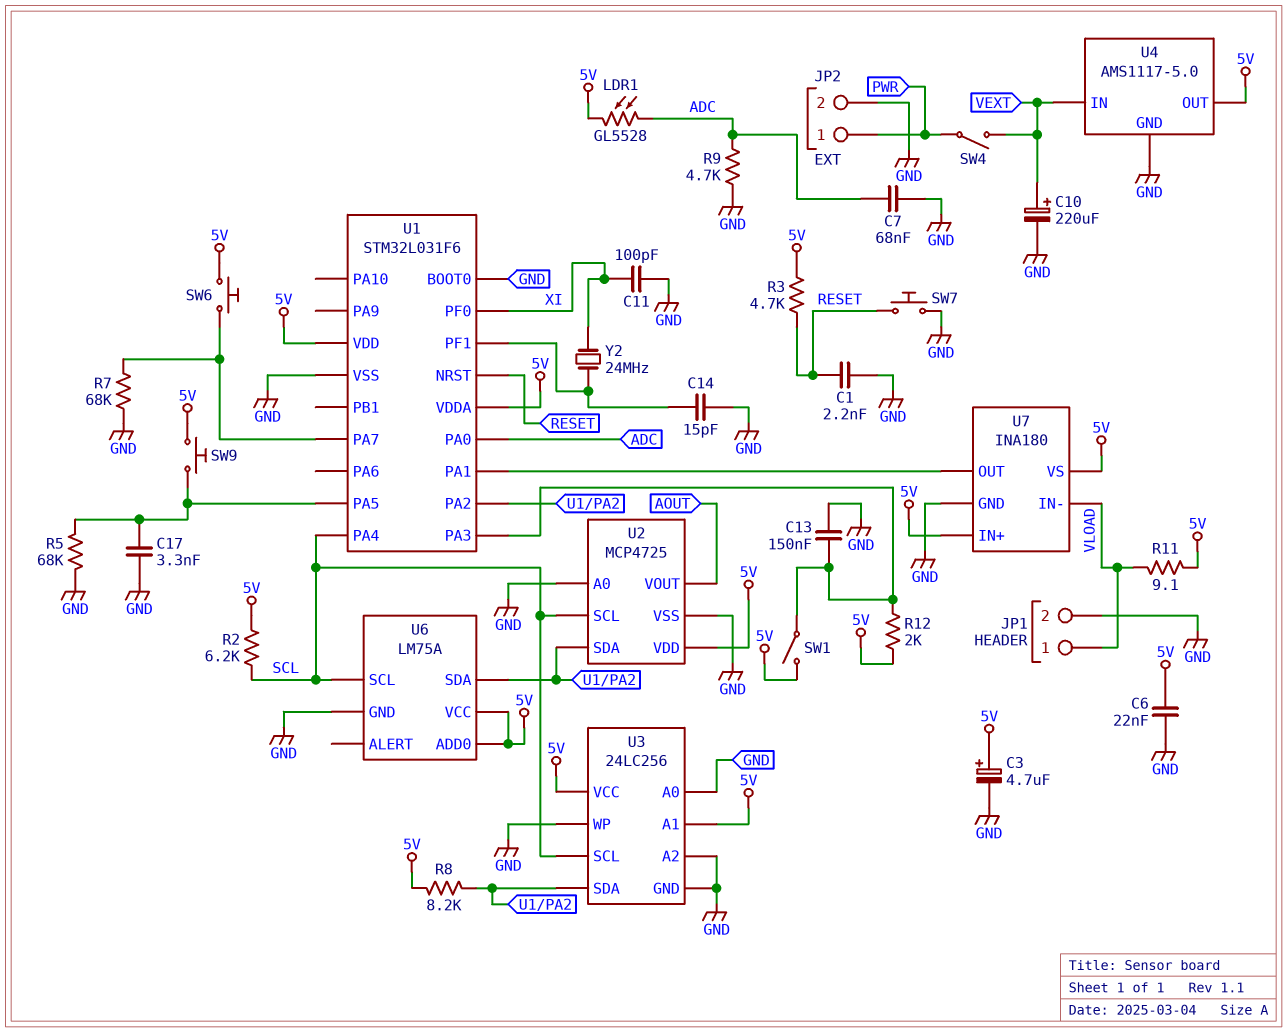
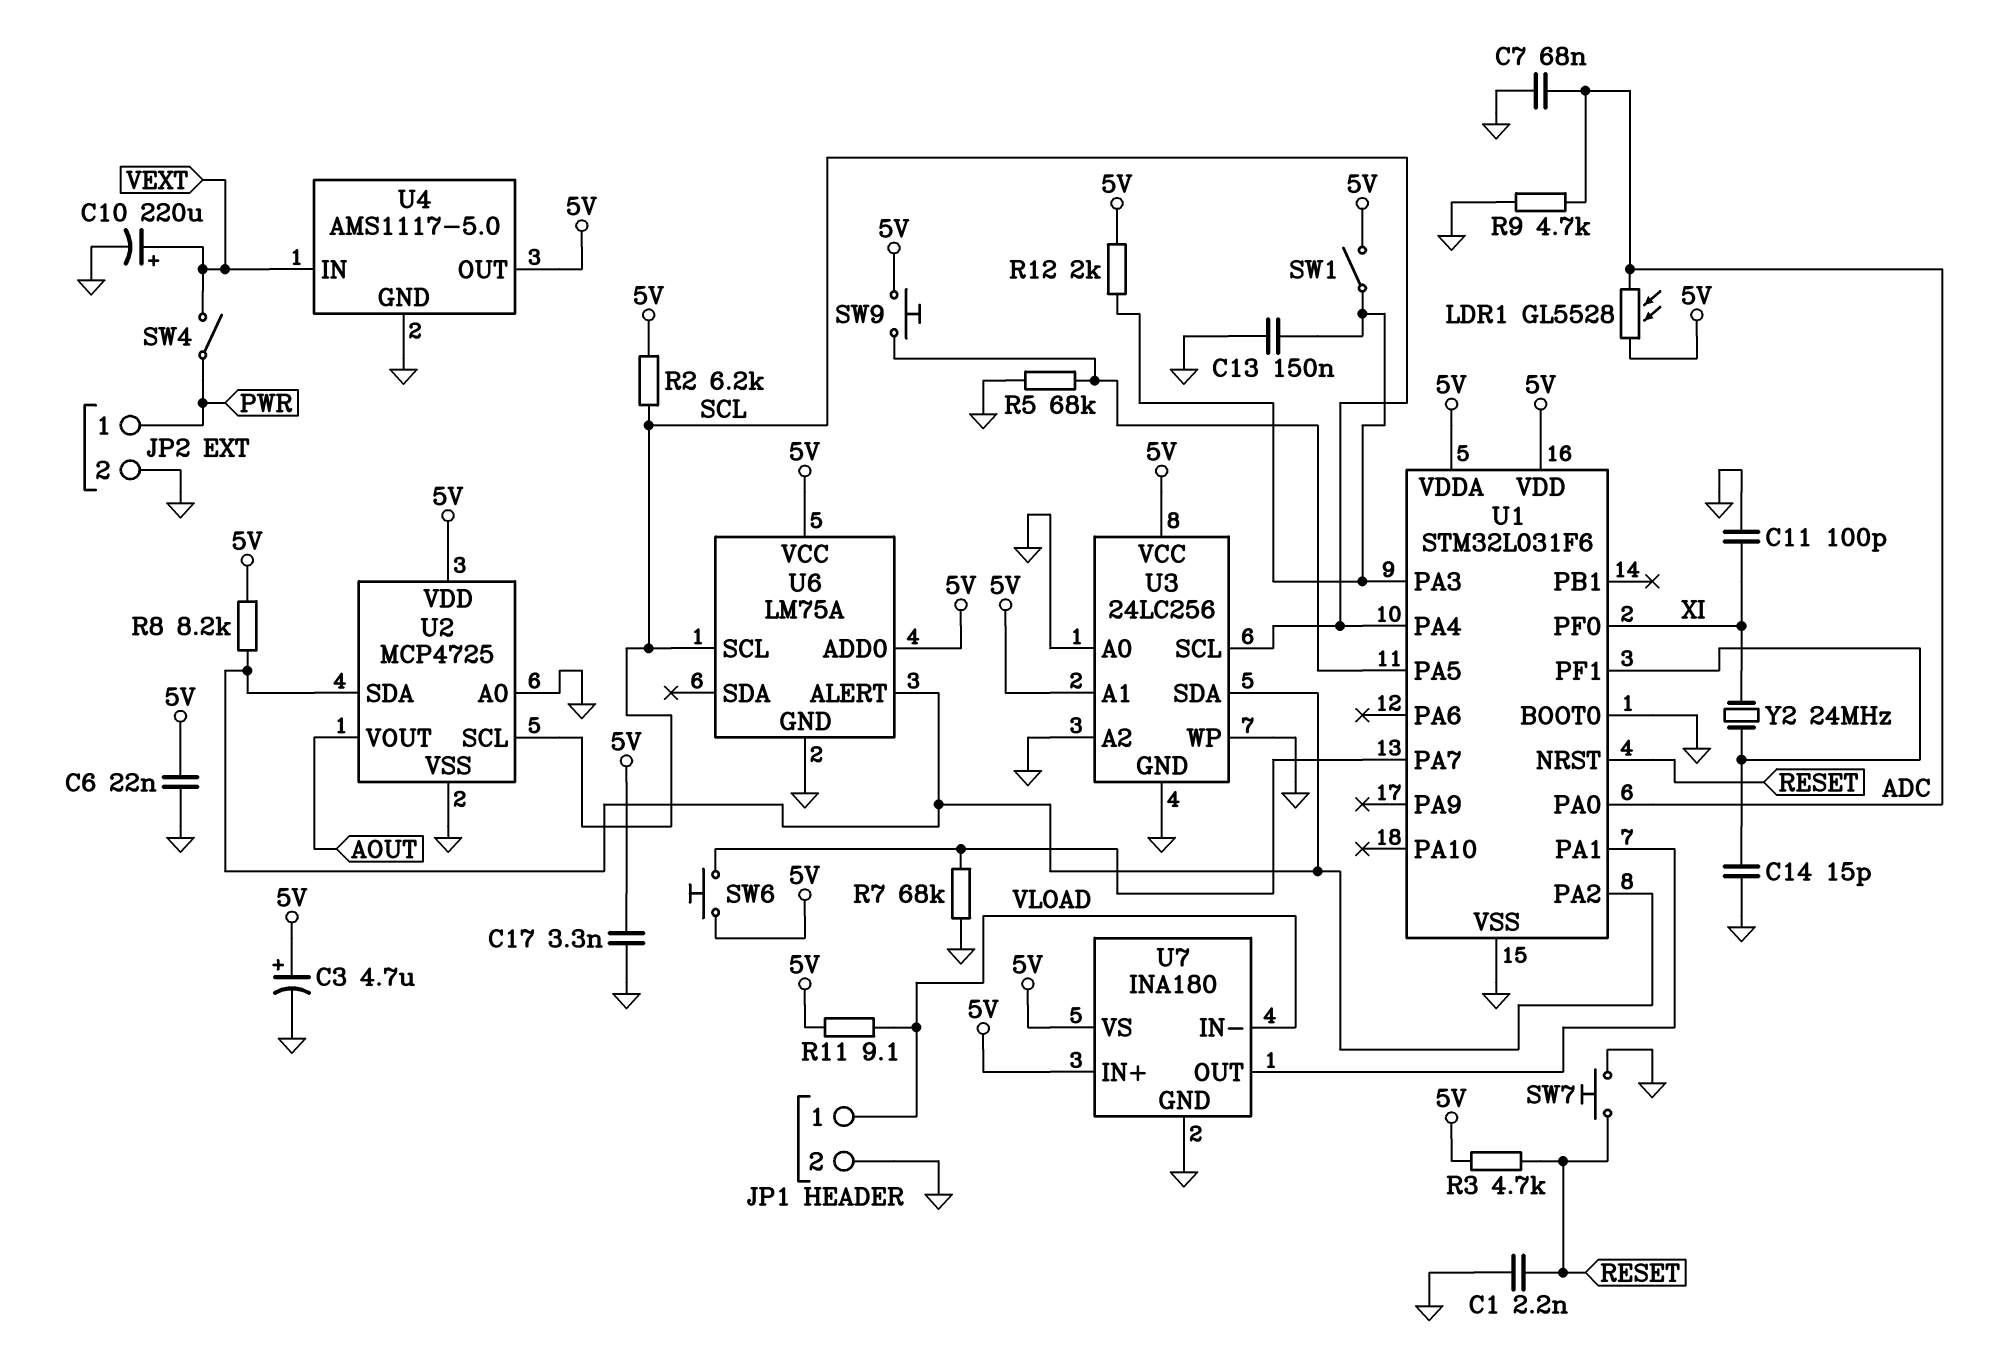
C17: 3.3nF (GND, U1/PA5) -> 3.3nF (5V, GND)
U6 pin ALERT: none -> U1/PA2
U6 pin SDA: U1/PA2 -> none

